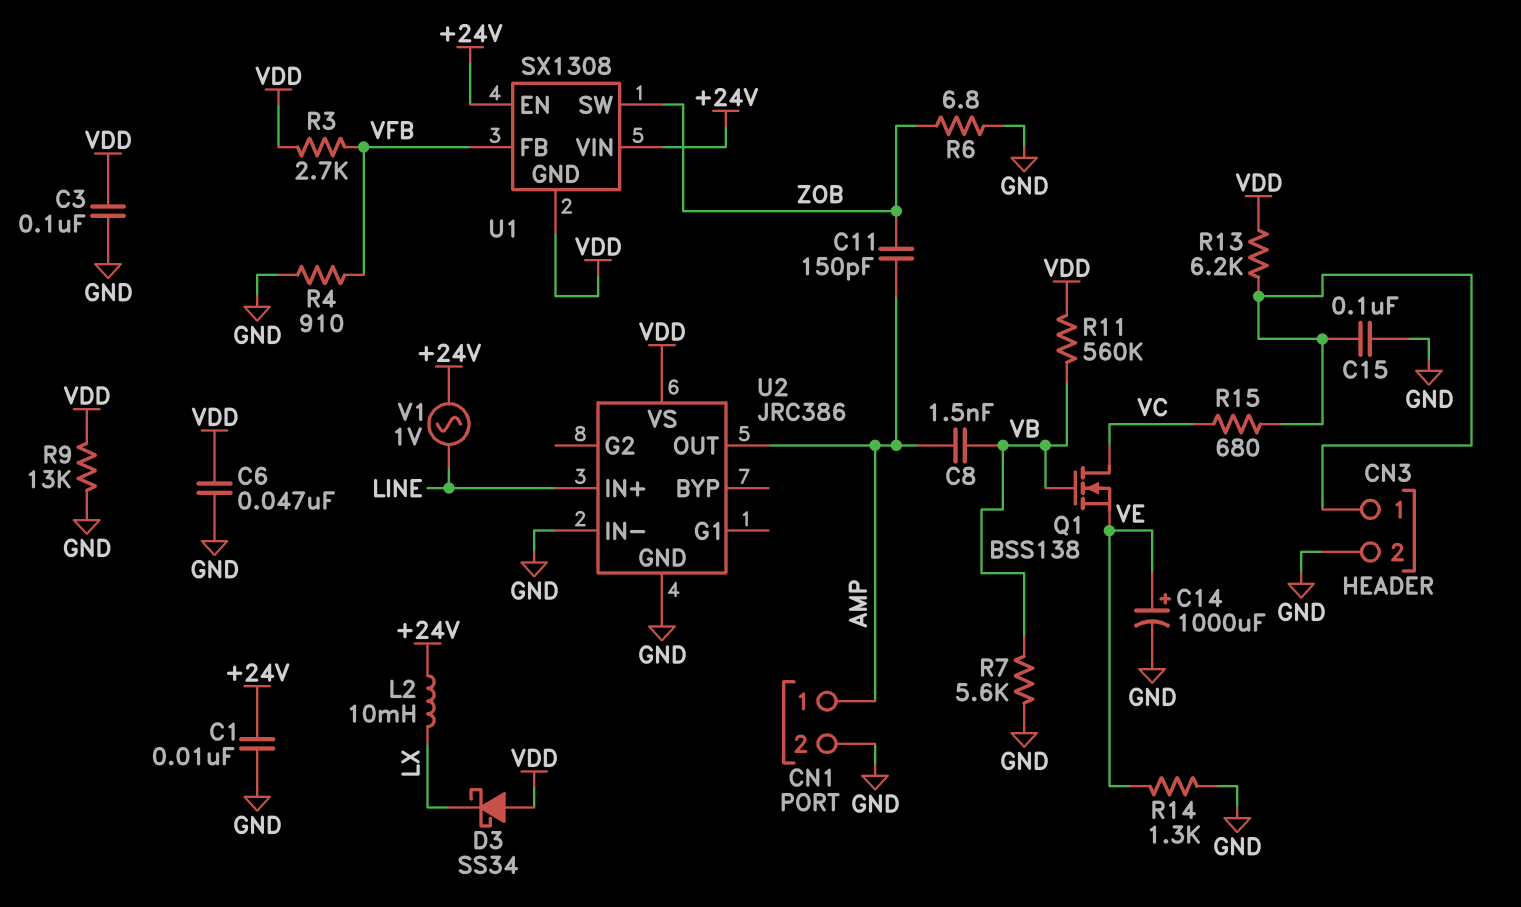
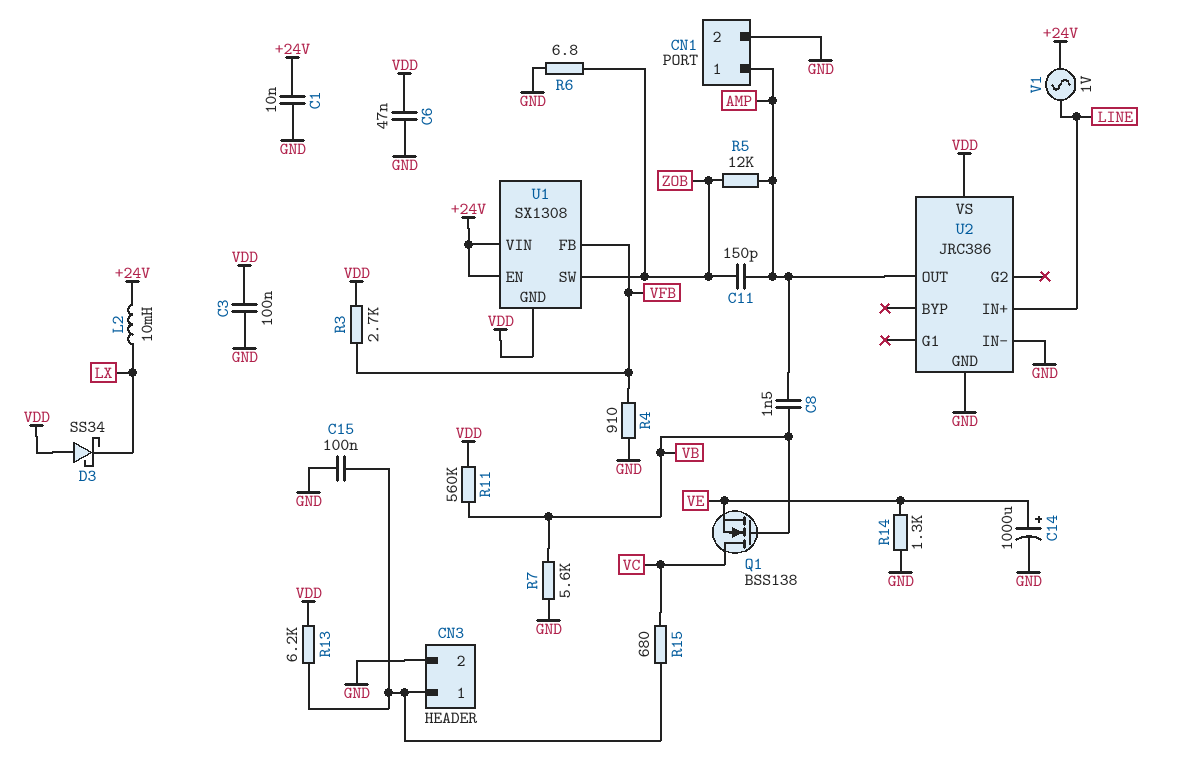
R5: none -> 12k (AMP, ZOB)
R9: 13k (GND, VDD) -> none

